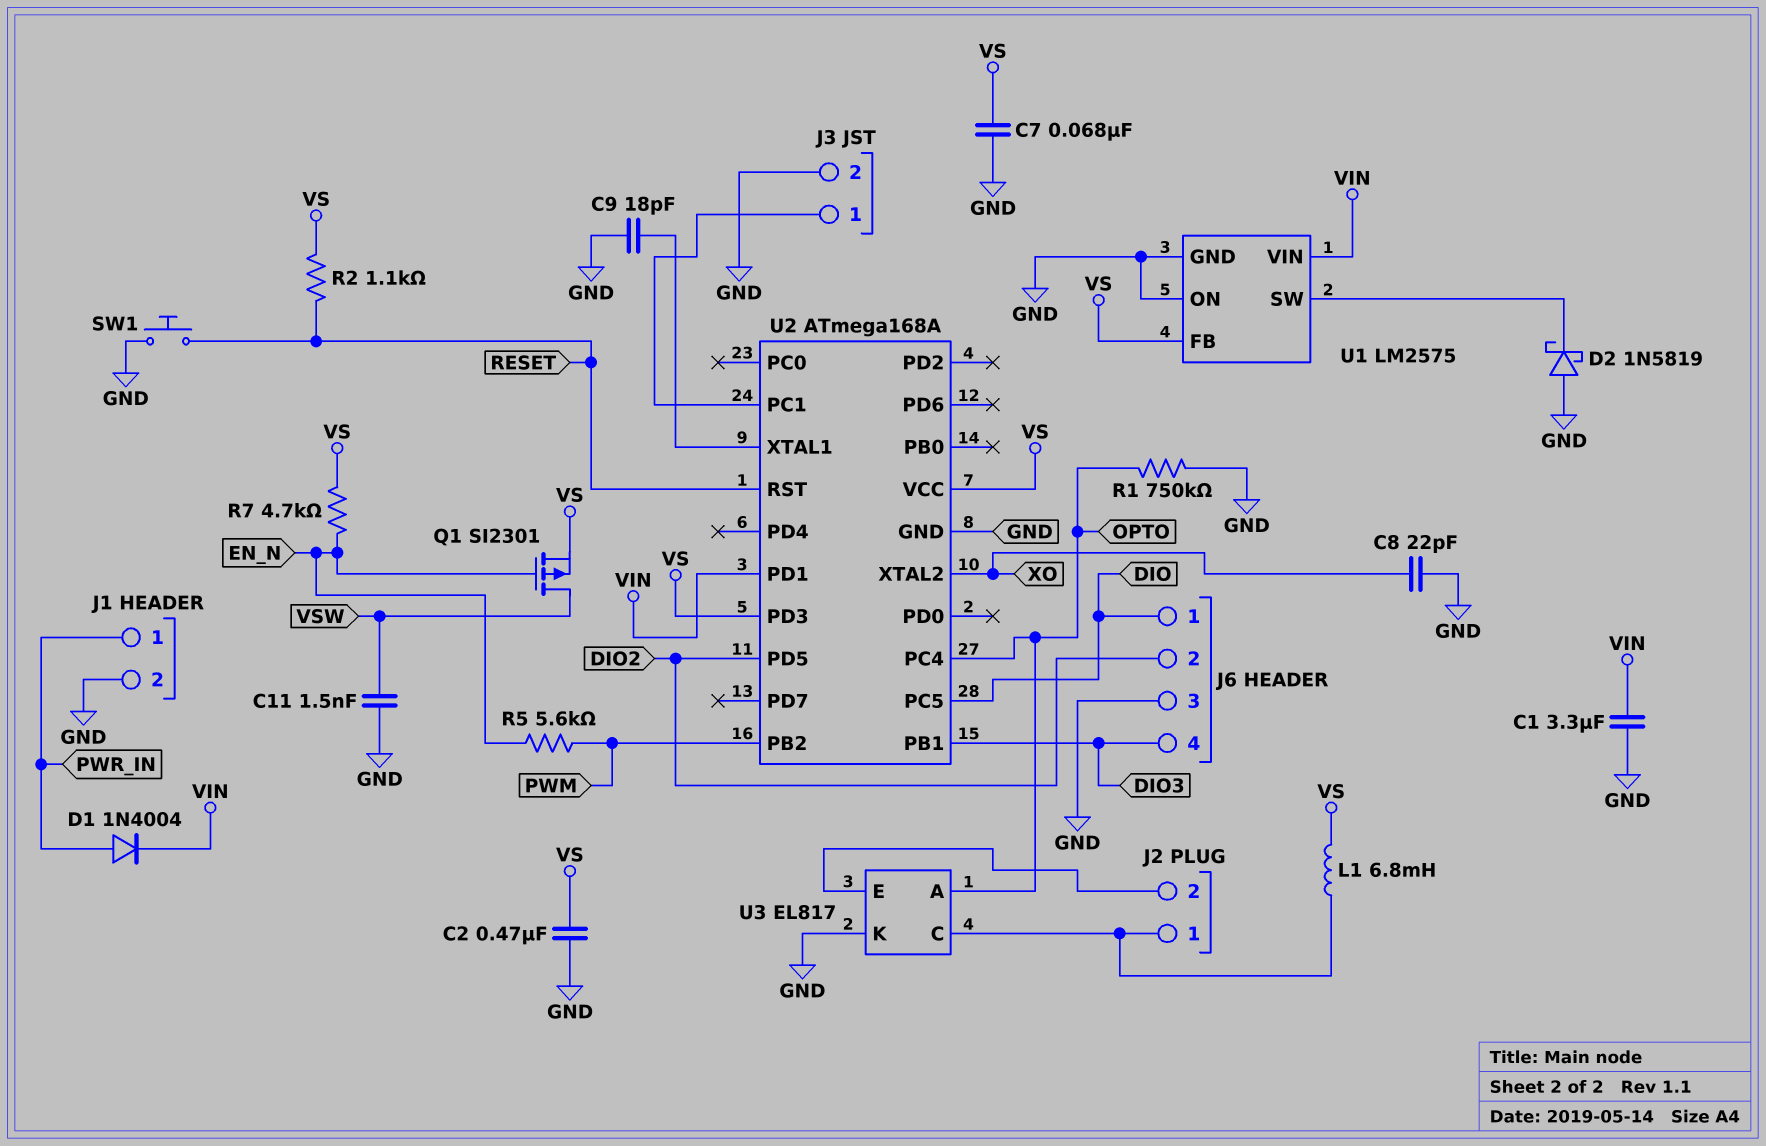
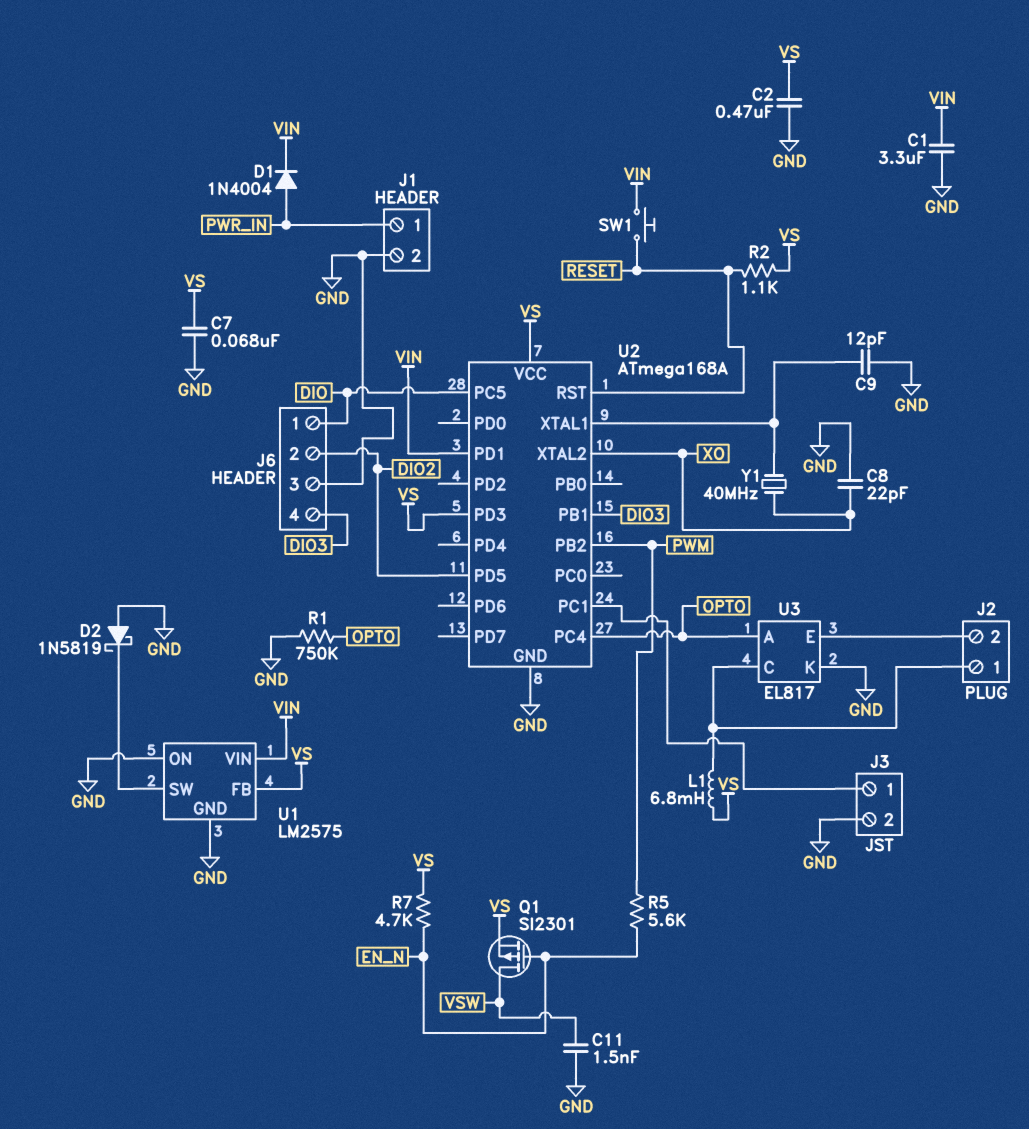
C9: 18pF (GND, U2/XTAL1) -> 12pF (GND, U2/XTAL1)
SW1: button (GND, RESET) -> button (RESET, VIN)
Y1: none -> 40MHz (U2/XTAL1, XO)

